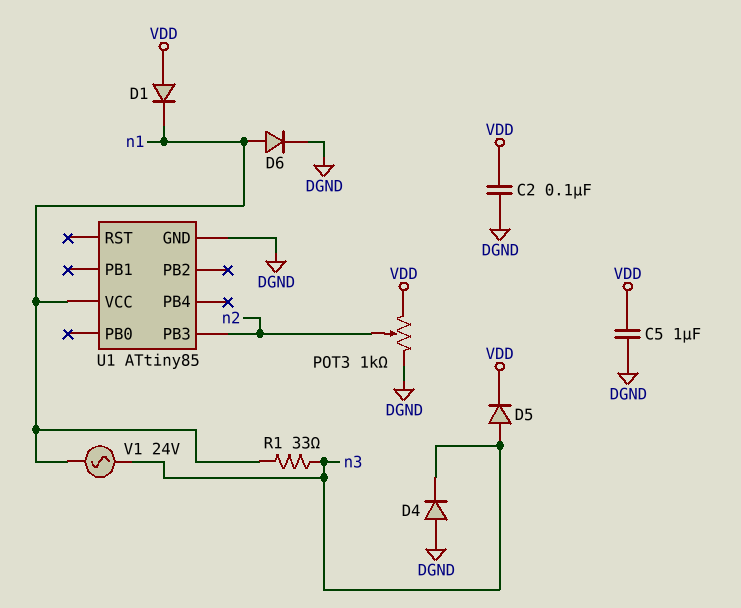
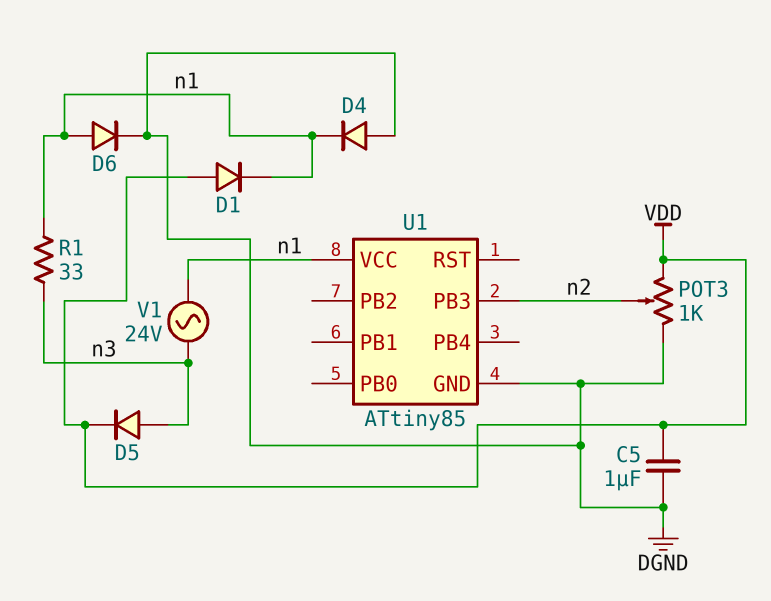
C2: 100nF (DGND, VDD) -> none
D4: diode (A DGND, K n3) -> diode (A DGND, K n1)

